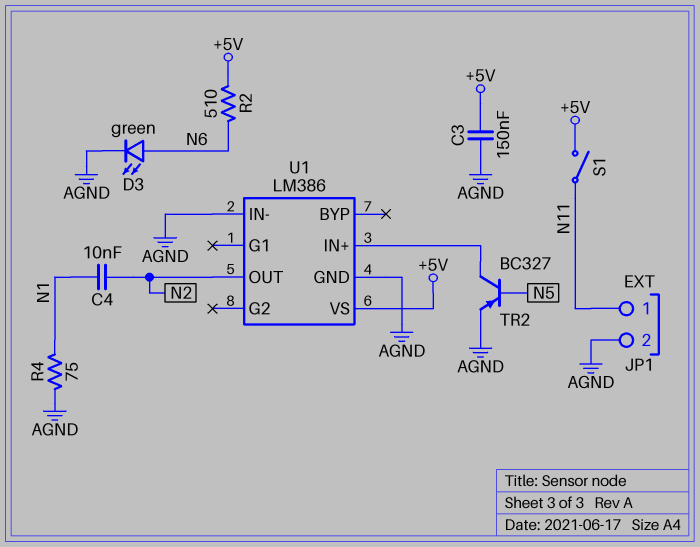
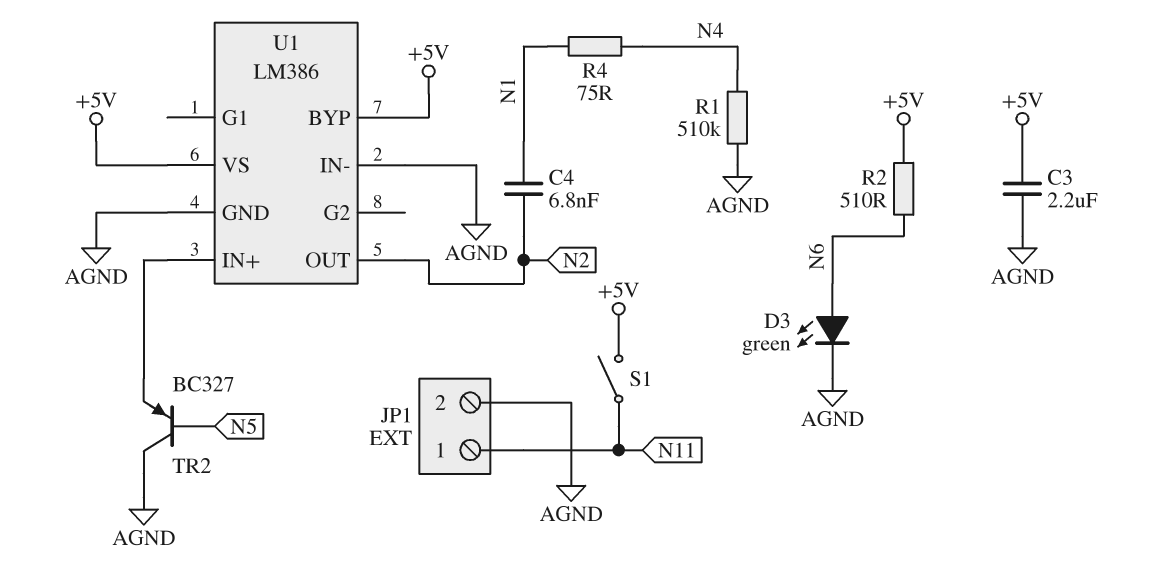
C3: 150nF (+5V, AGND) -> 2.2uF (+5V, AGND)
C4: 10nF (N1, N2) -> 6.8nF (N1, N2)
R1: none -> 510k (AGND, N4)
R4: 75 (AGND, N1) -> 75 (N1, N4)
TR2: PNP BC327 (B N5, C U1/IN+, E AGND) -> PNP BC327 (B N5, C AGND, E U1/IN+)
U1 pin BYP: none -> +5V

